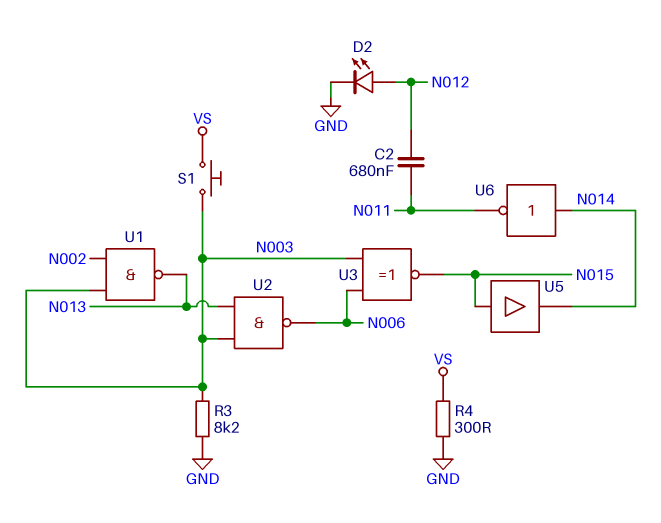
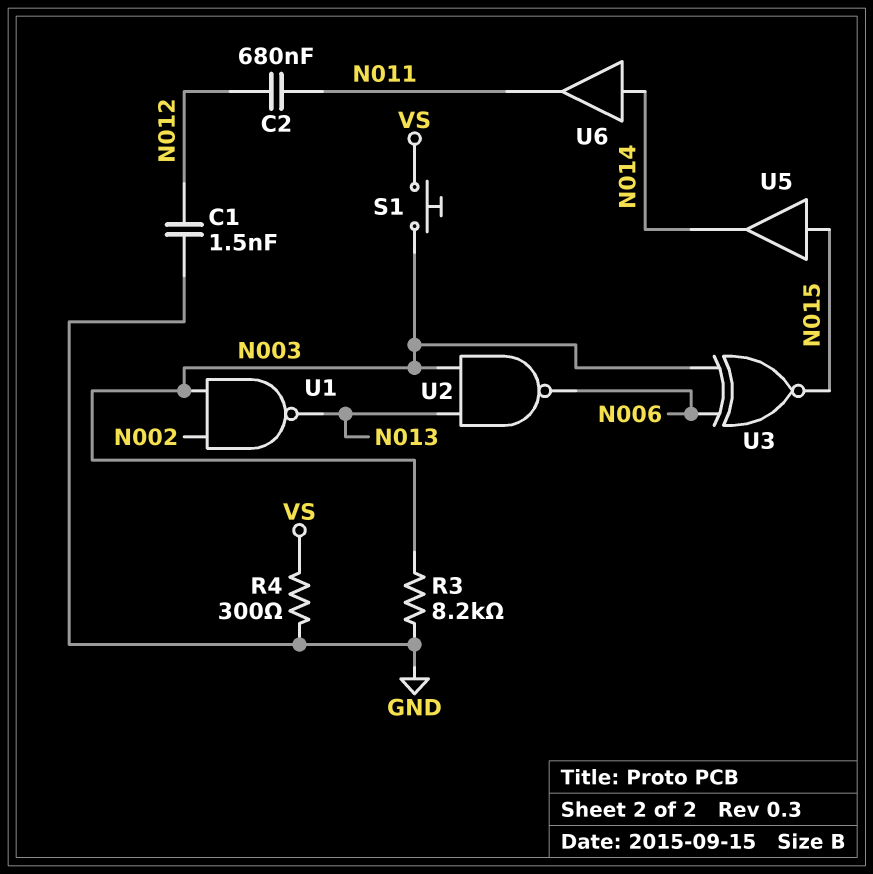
C1: none -> 1.5nF (GND, N012)
D2: LED (A N012, K GND) -> none
U6: NOT (in N014, out N011) -> buffer (in N014, out N011)

